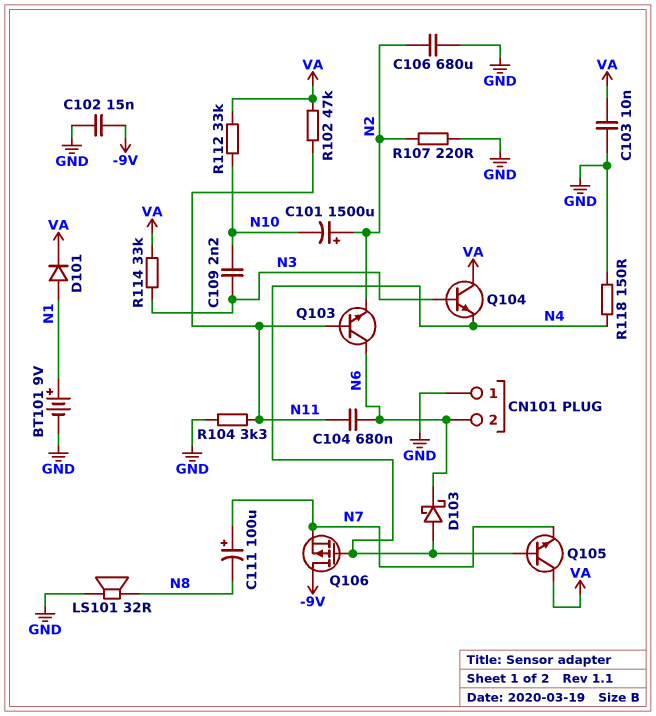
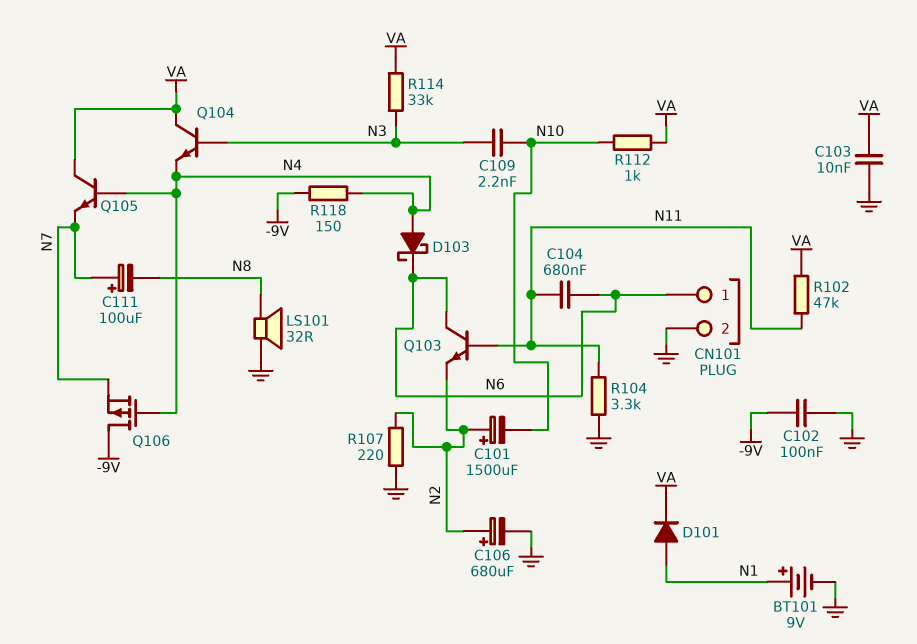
C102: 15nF (-9V, GND) -> 100nF (-9V, GND)
C106: 680uF (GND, N2) -> 680uF (plus N2, minus GND)
CN101 pin 1: GND -> N6
CN101 pin 2: N6 -> GND
R112: 33k (N10, VA) -> 1k (N10, VA)
R118: 150 (GND, N4) -> 150 (-9V, N4)

